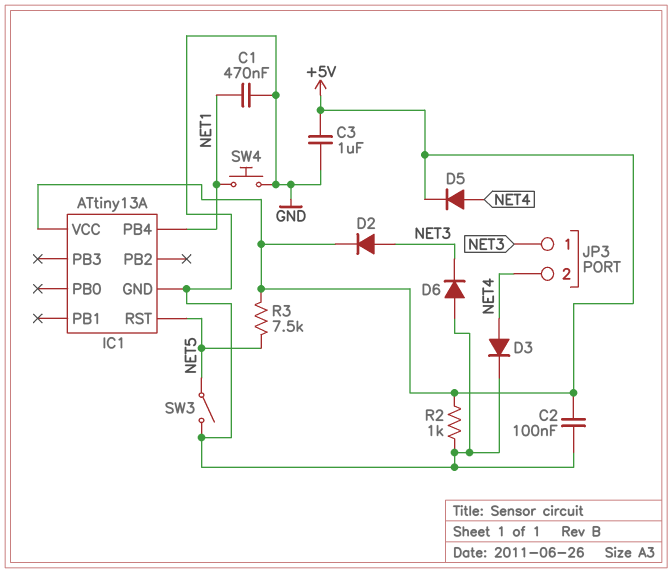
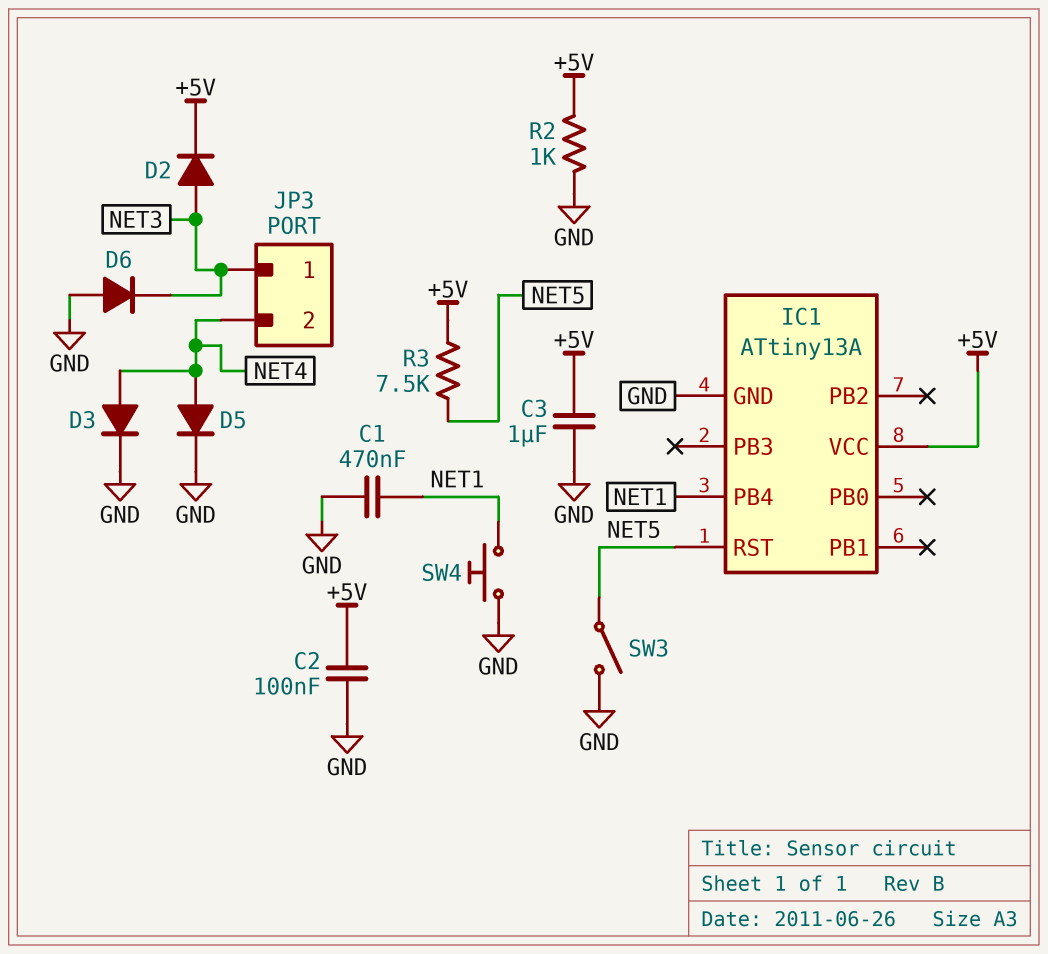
D5: diode (A NET4, K +5V) -> diode (A NET4, K GND)

